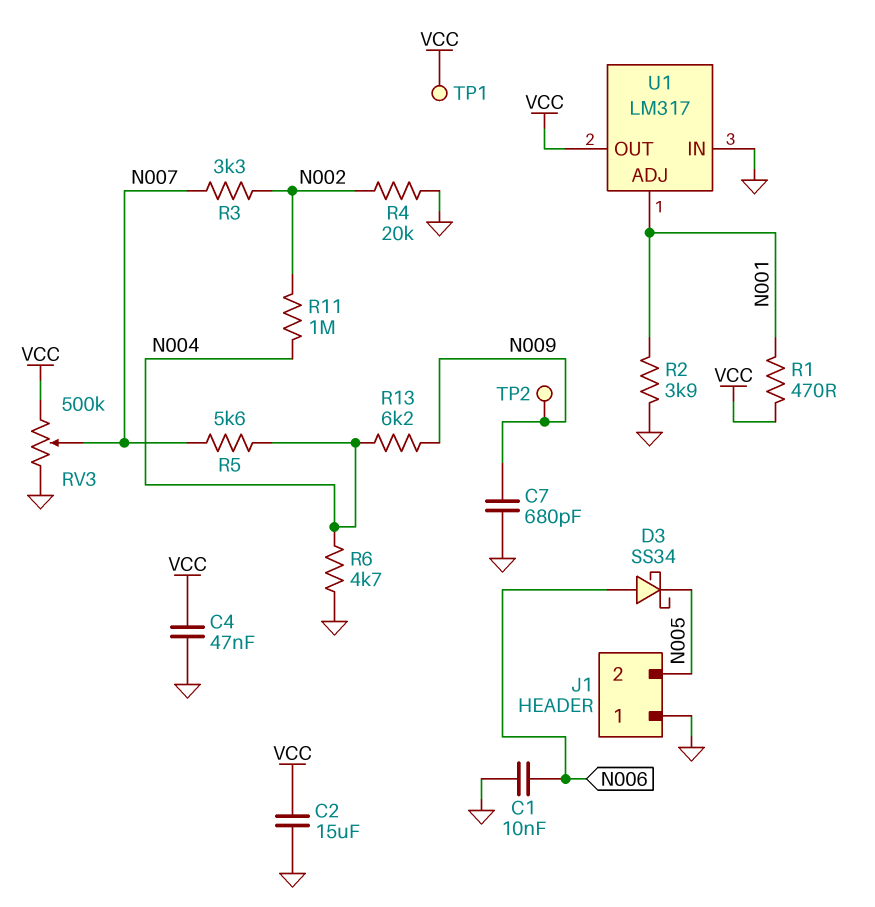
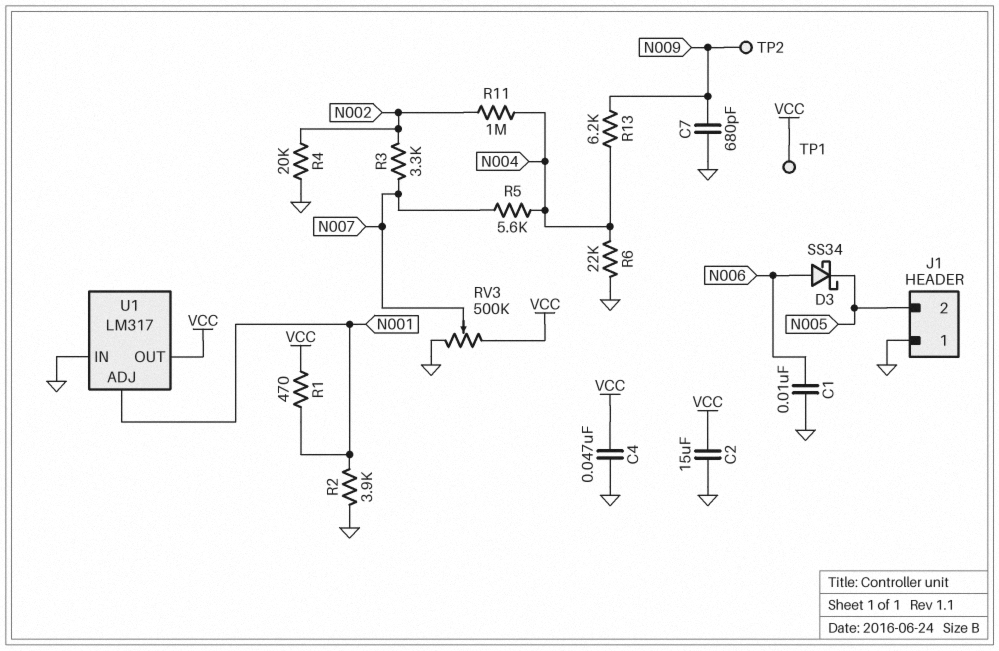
R6: 4.7k (GND, N004) -> 22k (GND, N004)

